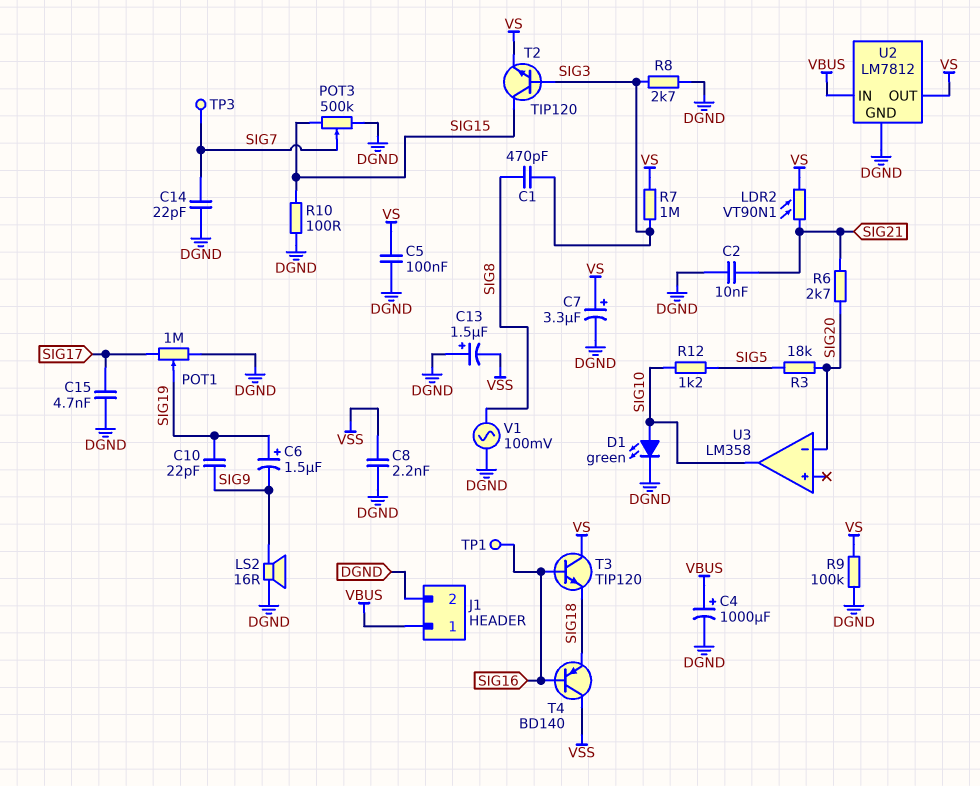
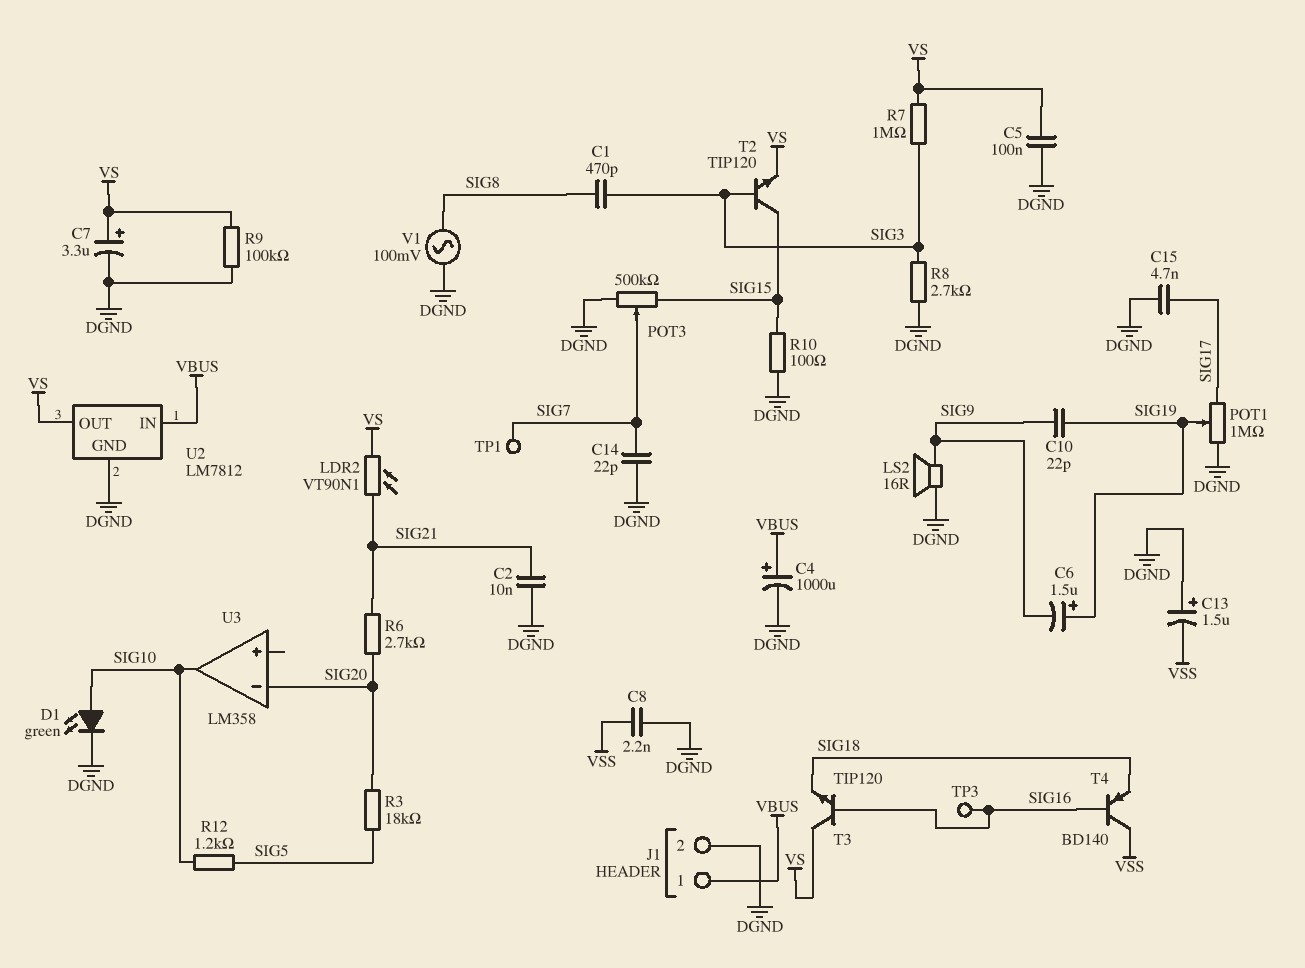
TP1: test point (SIG16) -> test point (SIG7)
TP3: test point (SIG7) -> test point (SIG16)

